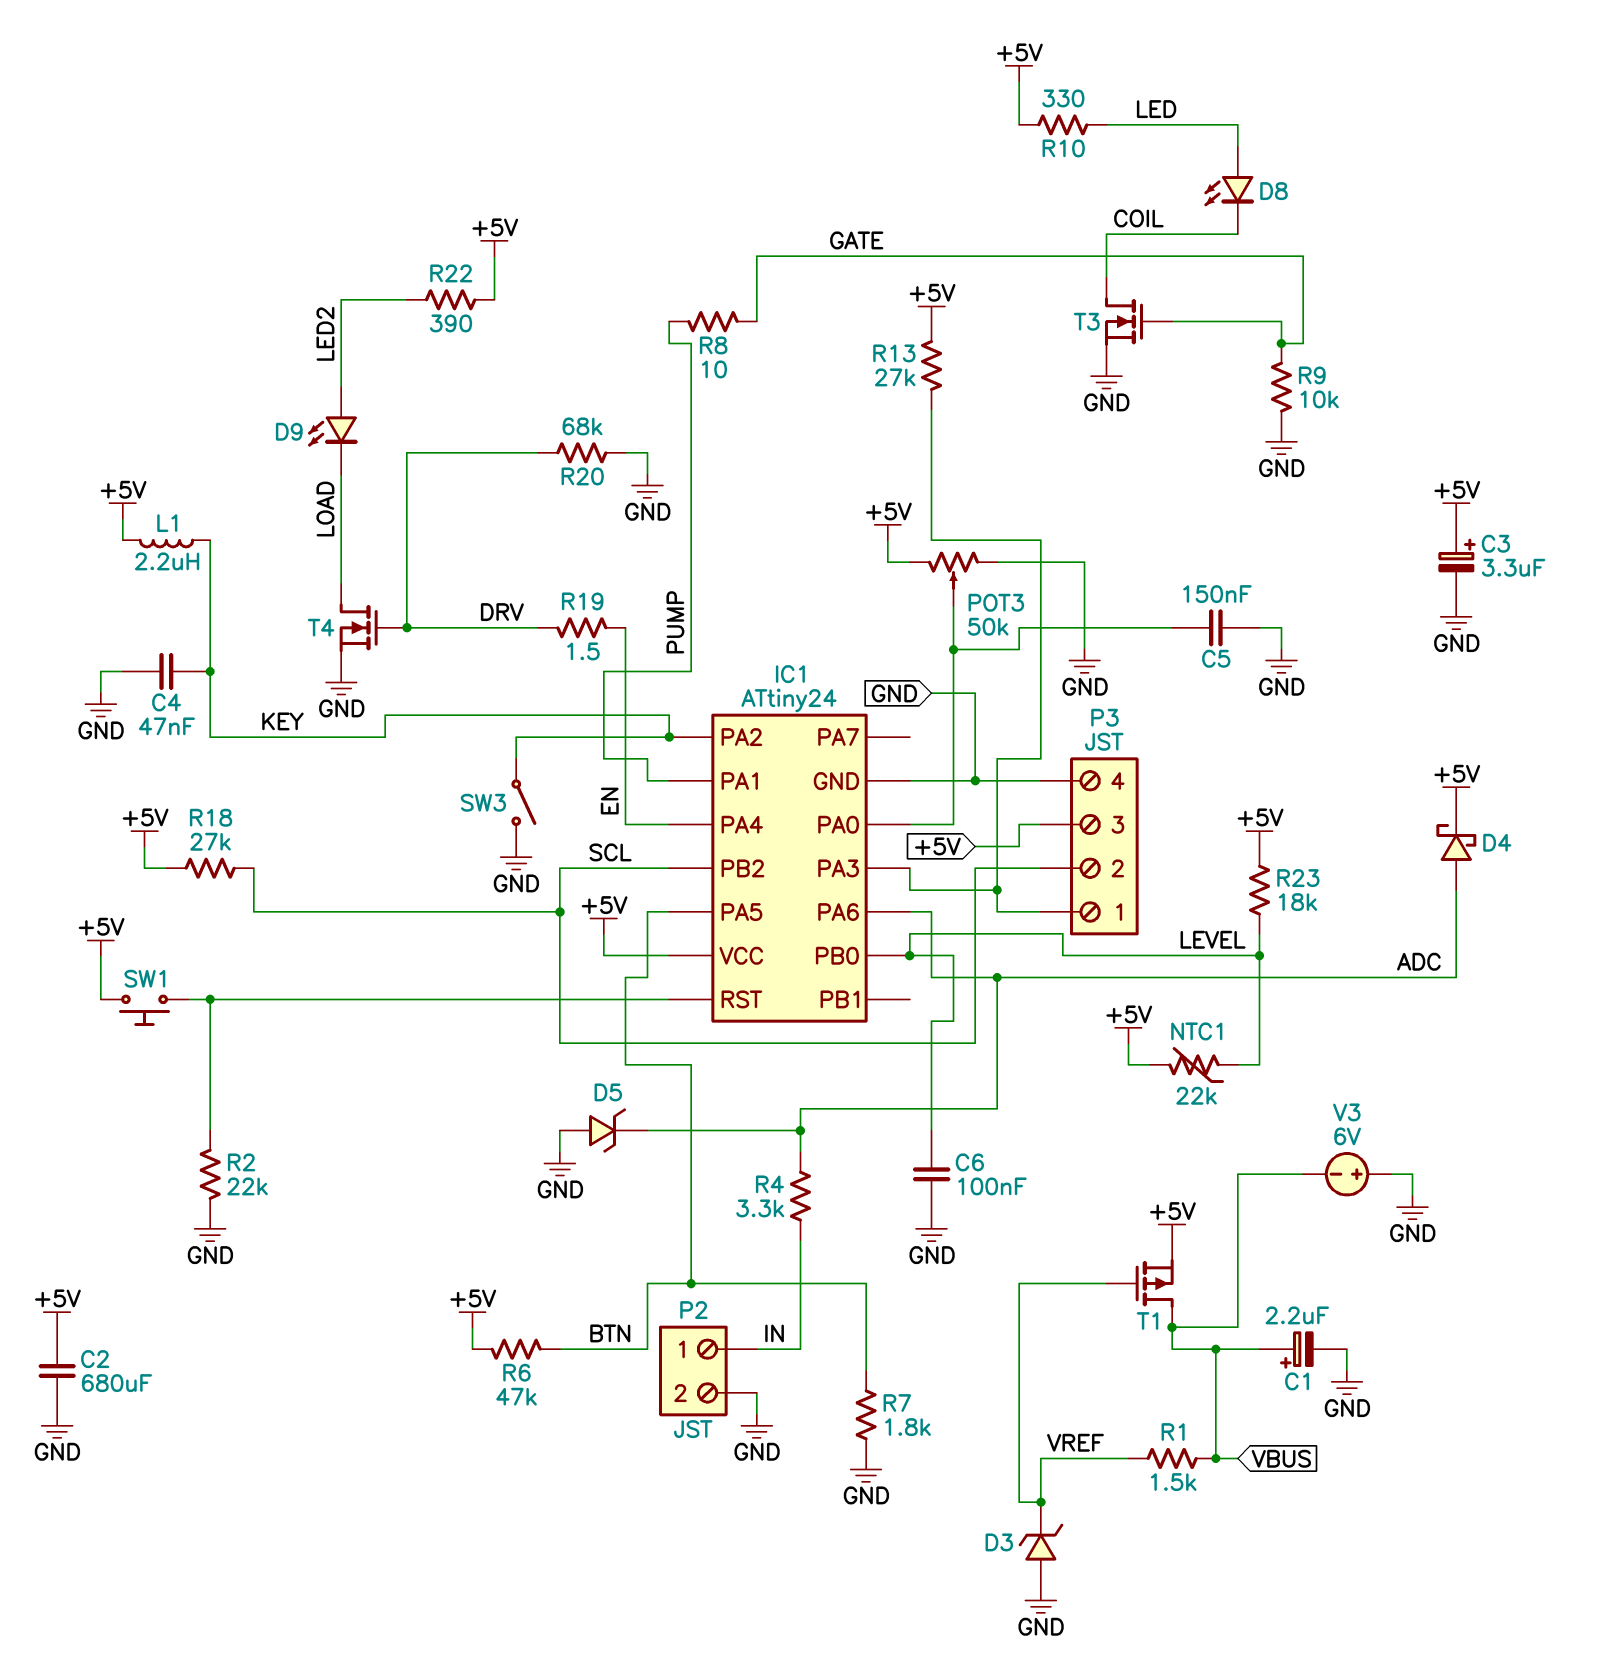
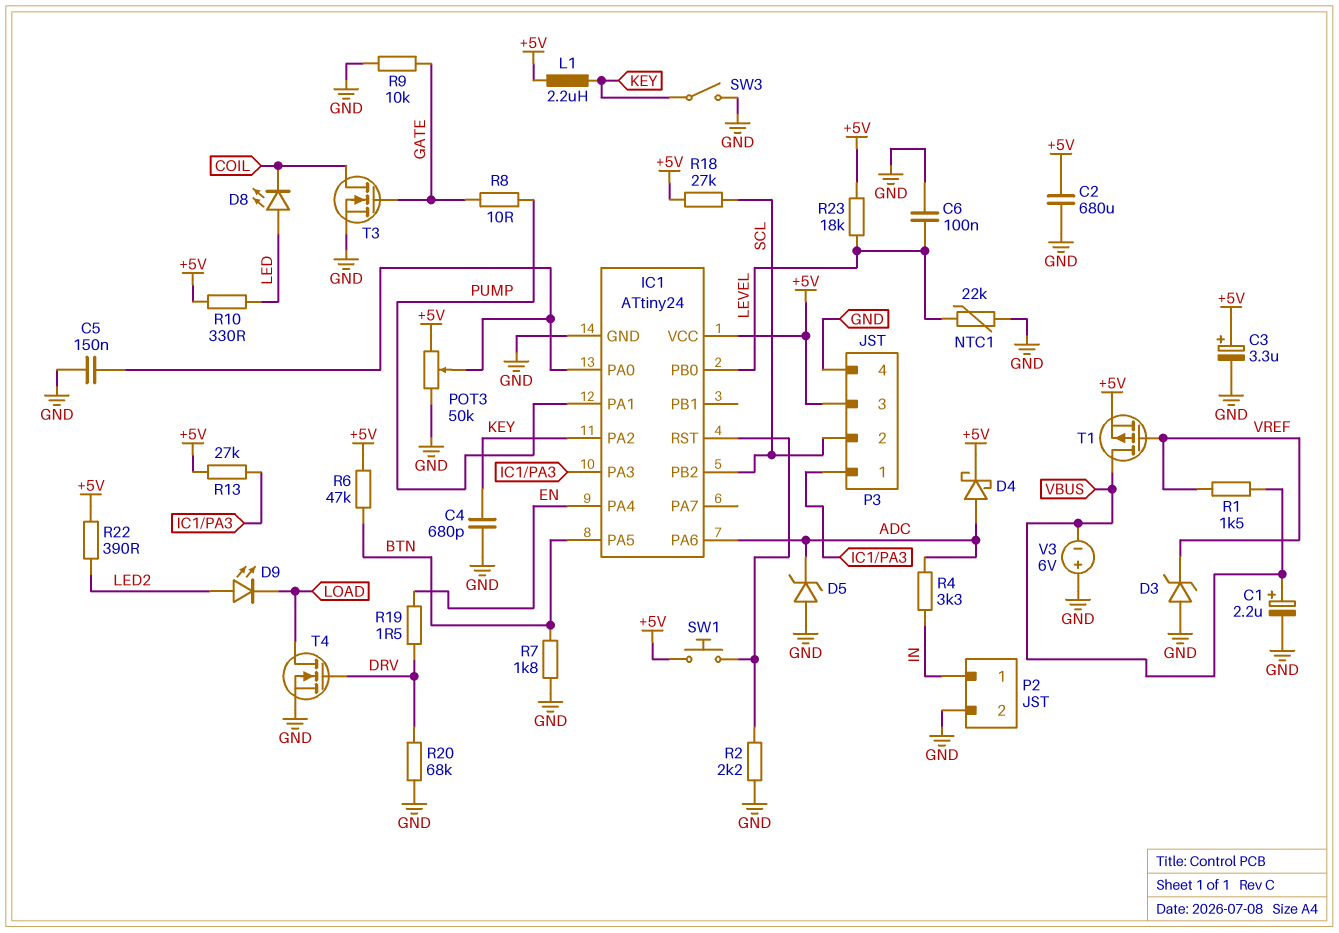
C4: 47nF (GND, KEY) -> 680pF (GND, KEY)
NTC1: 22k (+5V, LEVEL) -> 22k (GND, LEVEL)
R2: 22k (GND, IC1/RST) -> 2.2k (GND, IC1/RST)

